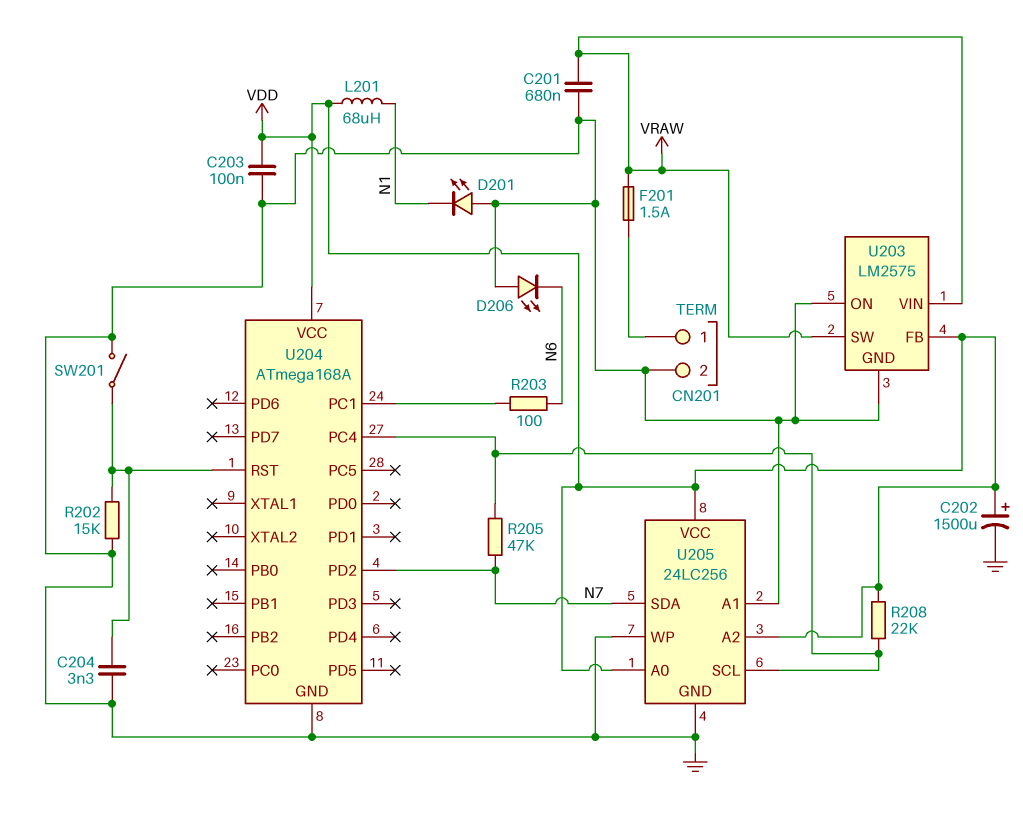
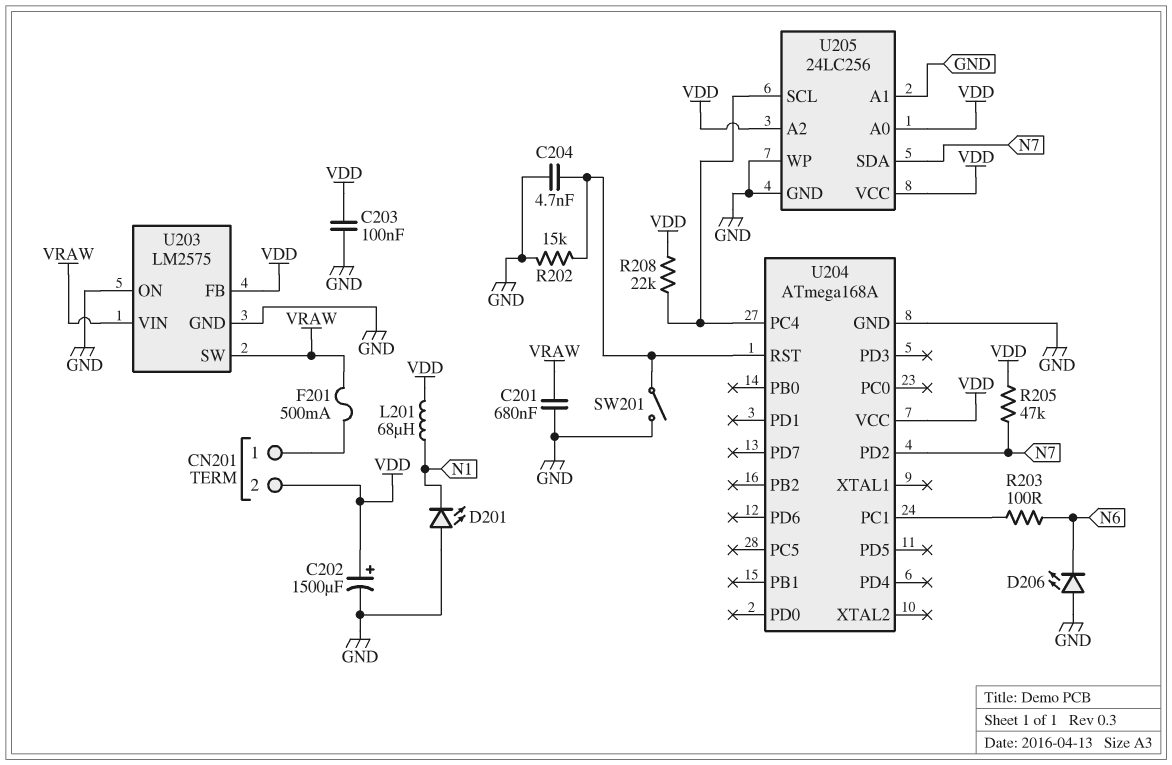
C204: 3.3nF (GND, U204/RST) -> 4.7nF (GND, U204/RST)
CN201 pin 2: GND -> VDD
F201: 1.5A (CN201/1, VRAW) -> 500mA (CN201/1, VRAW)
R205: 47k (N7, U204/PC4) -> 47k (N7, VDD)

